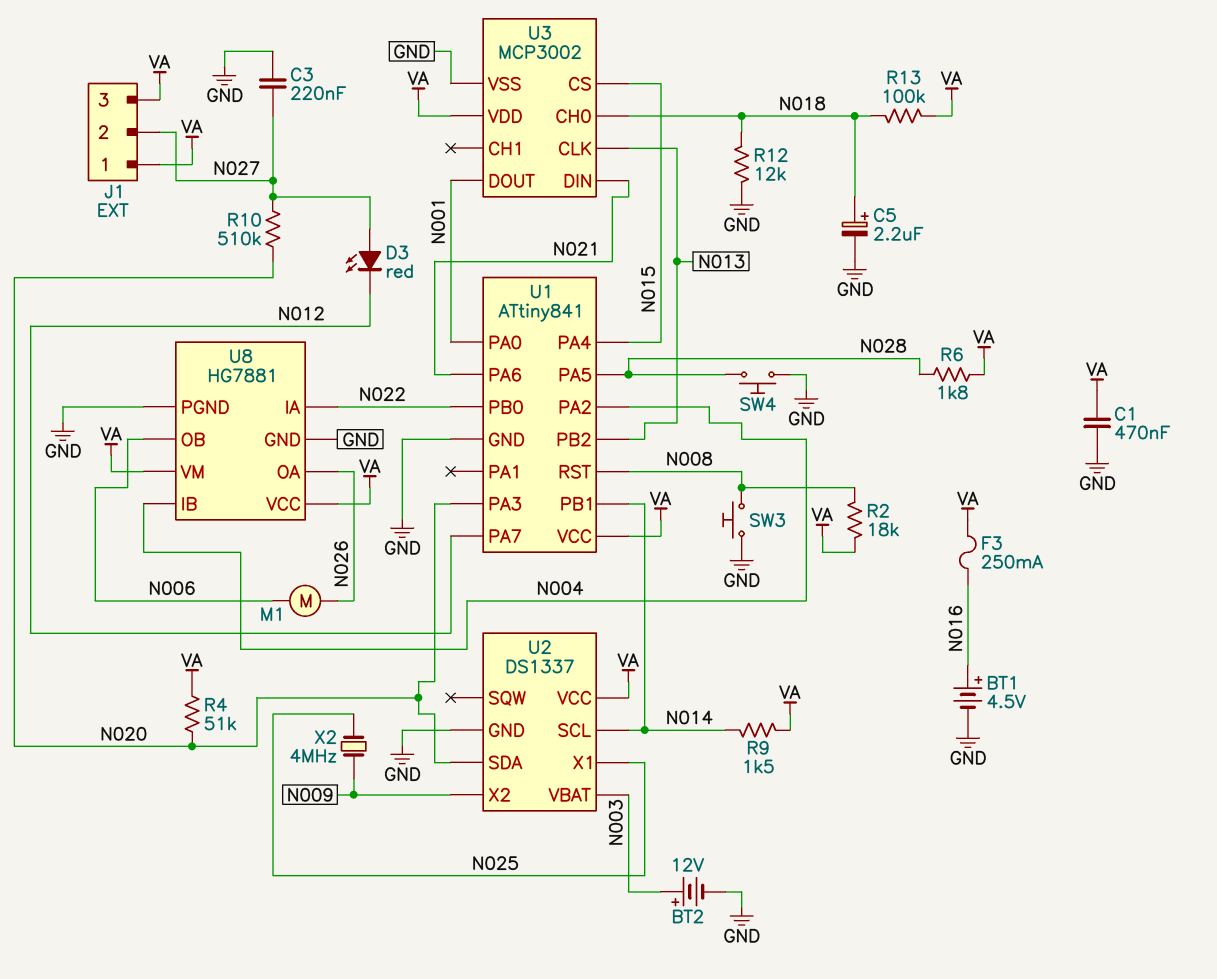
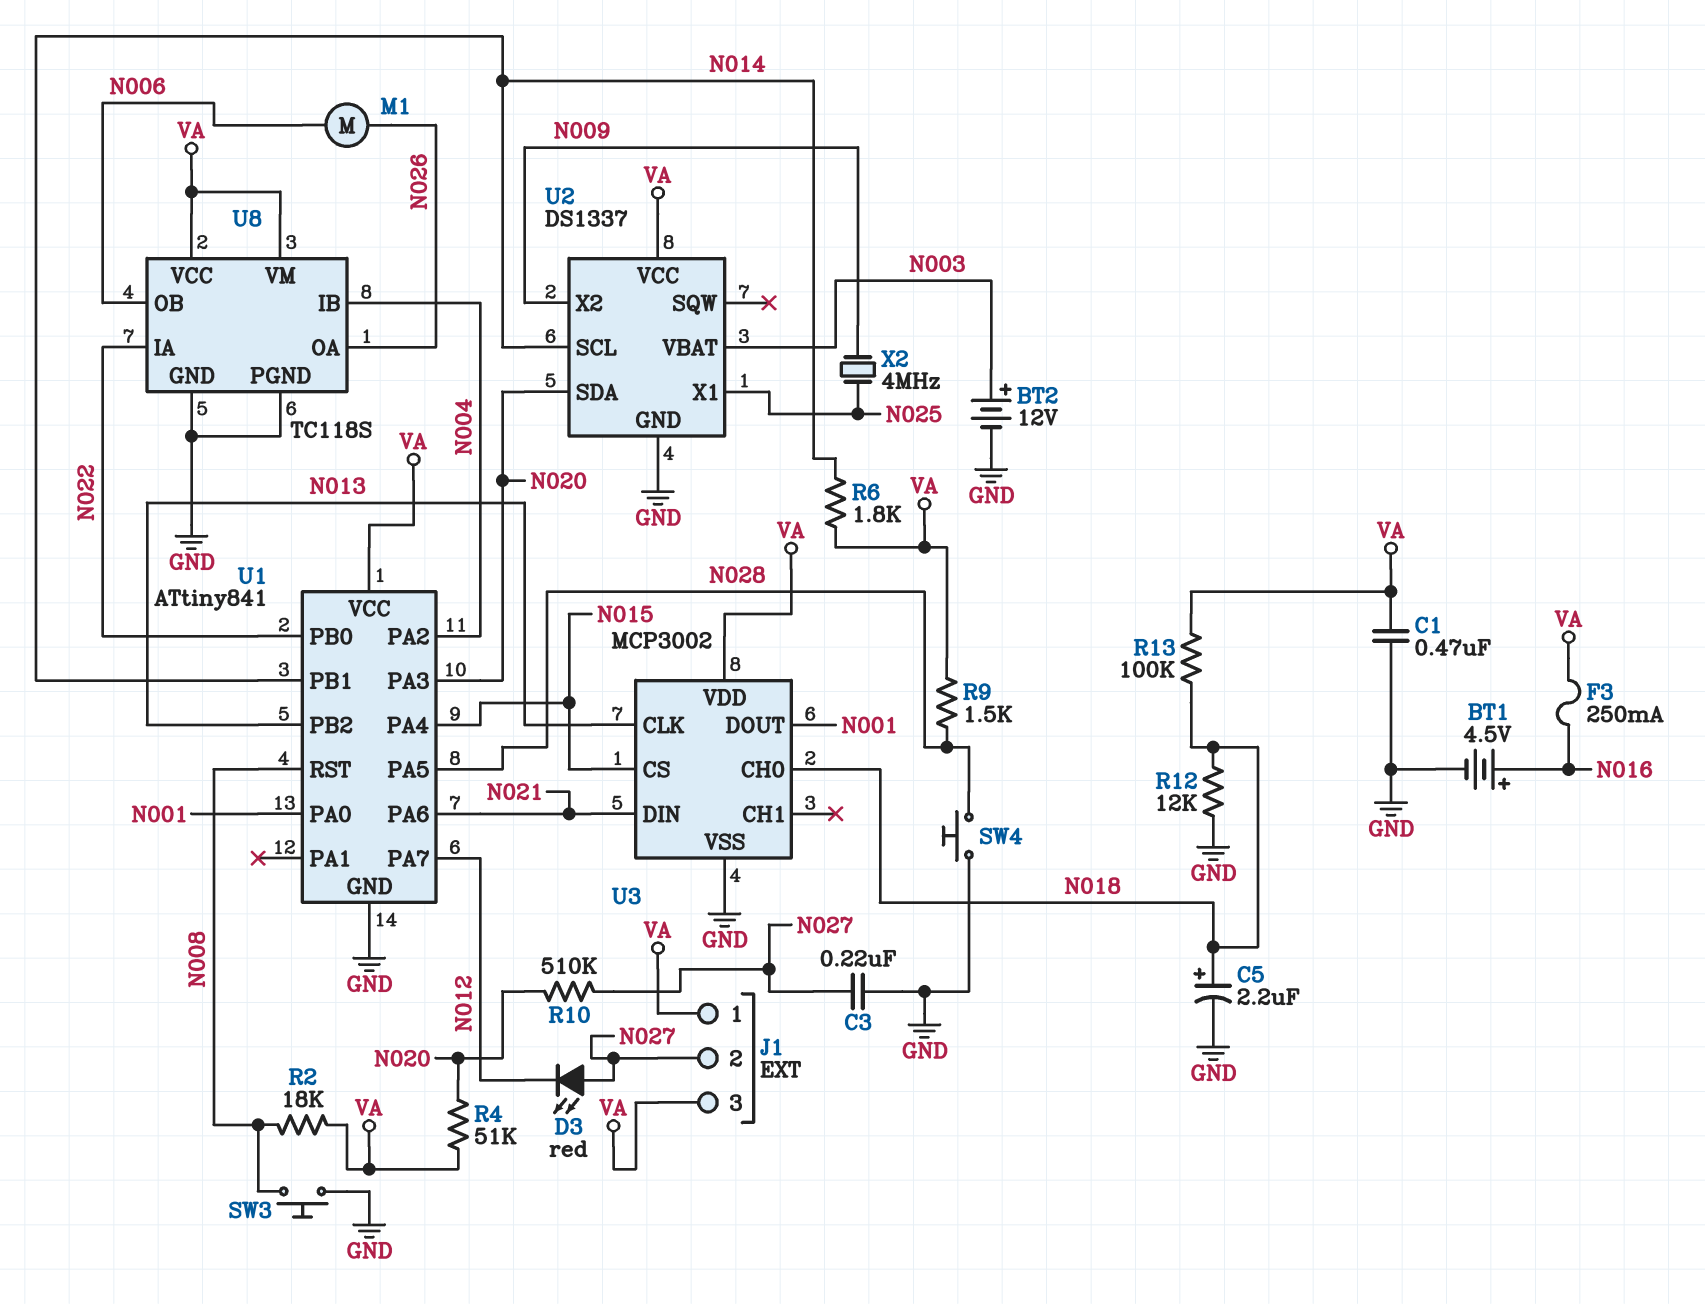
R6: 1.8k (N028, VA) -> 1.8k (N014, VA)
R9: 1.5k (N014, VA) -> 1.5k (N028, VA)
U8: HG7881 -> TC118S

